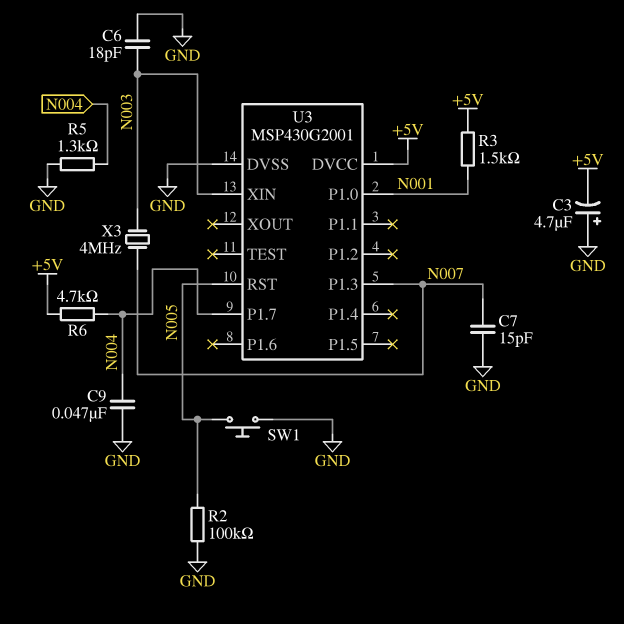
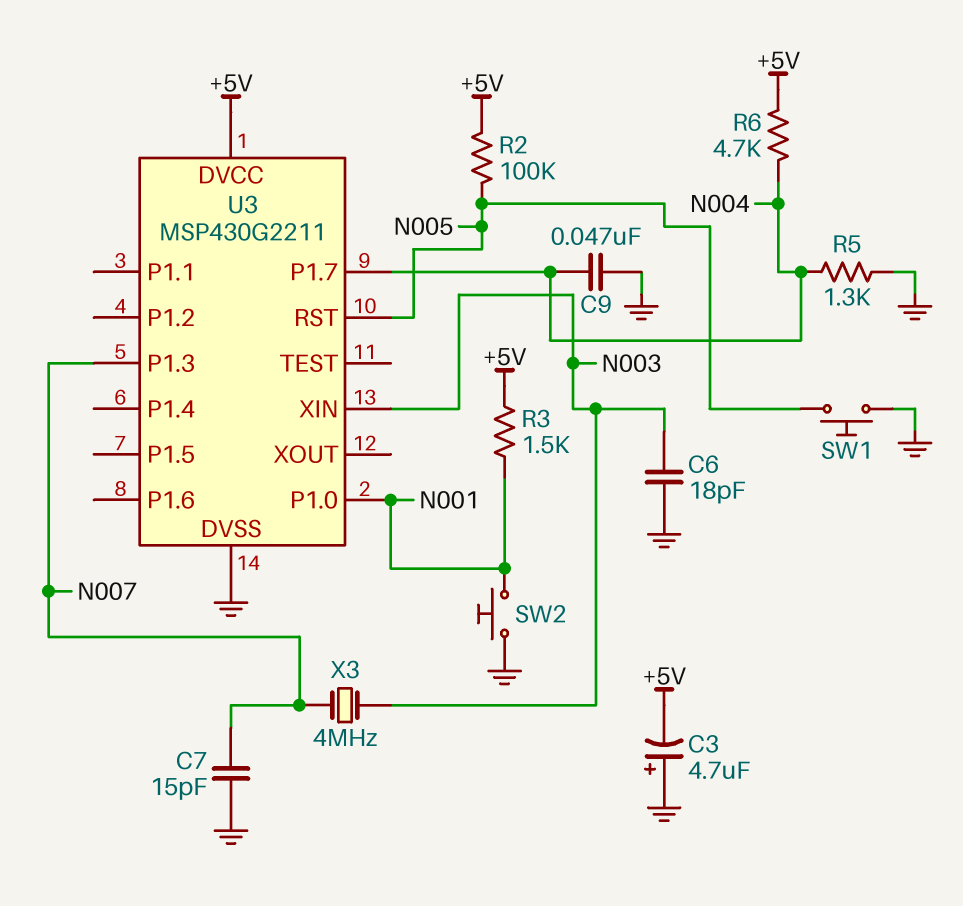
R2: 100k (GND, N005) -> 100k (+5V, N005)
SW2: none -> button (GND, N001)
U3: MSP430G2001 -> MSP430G2211

